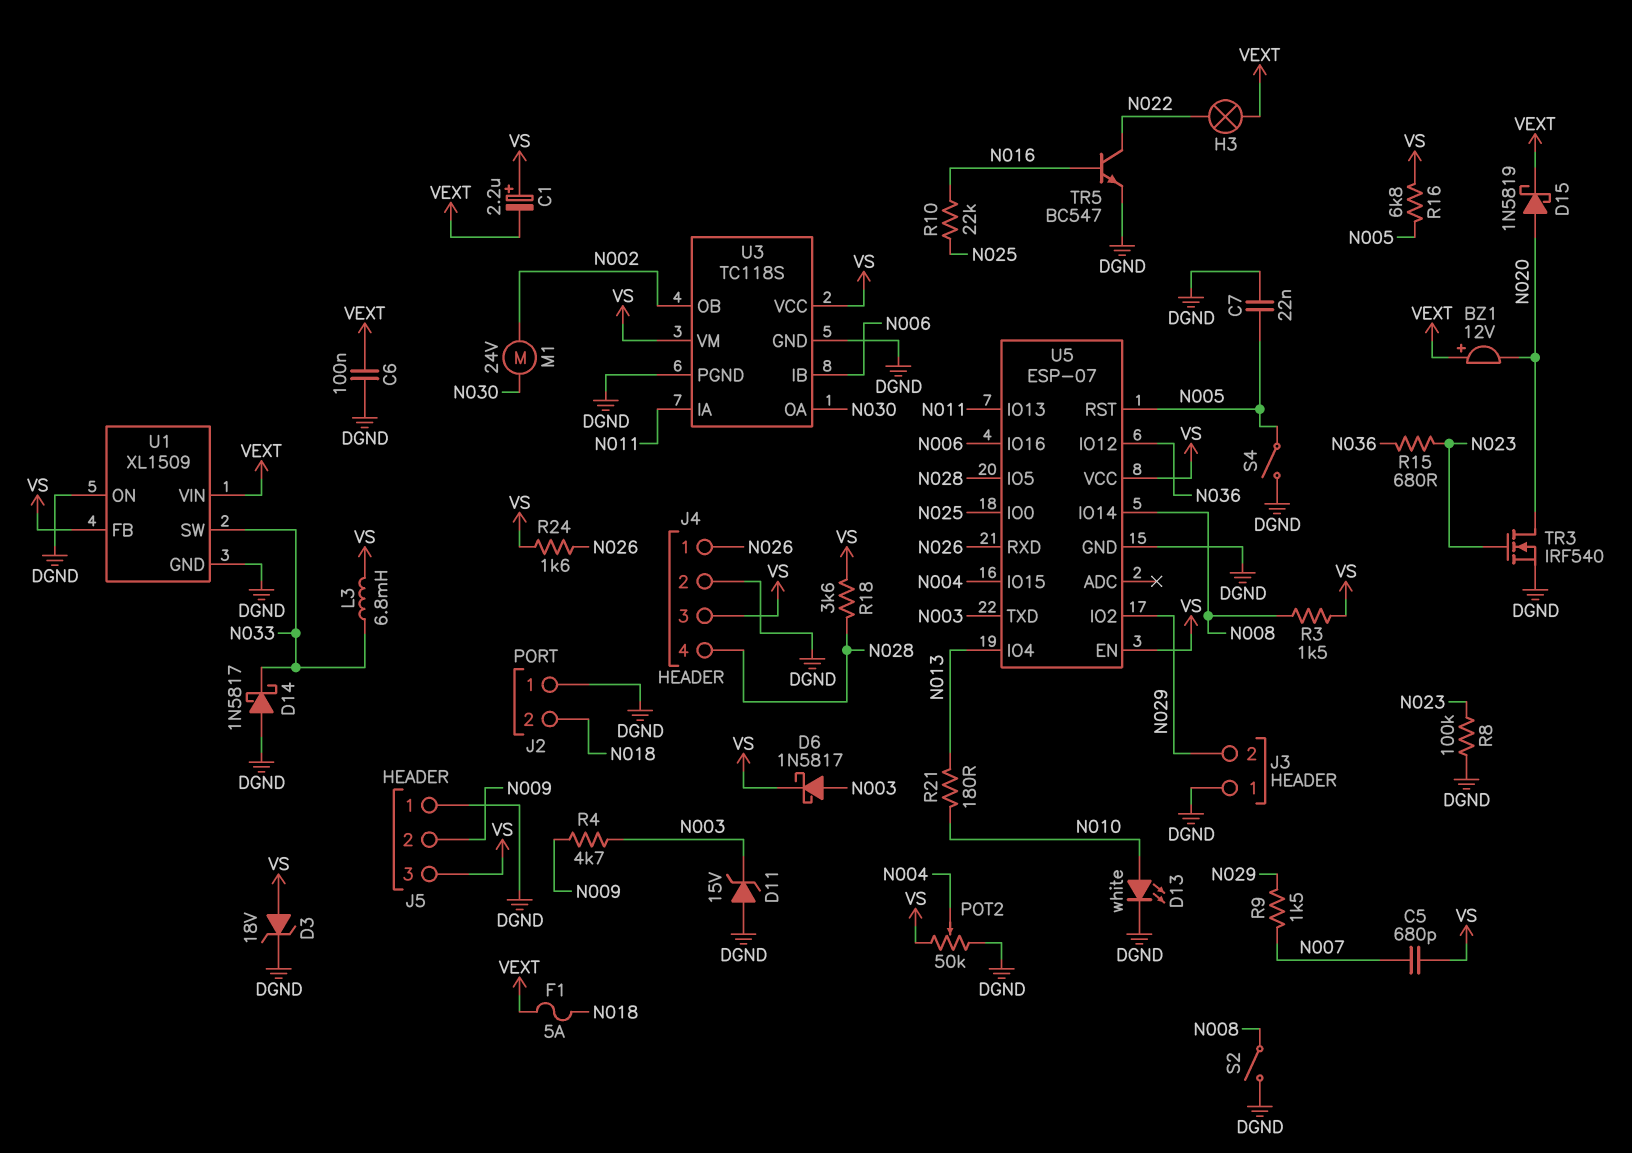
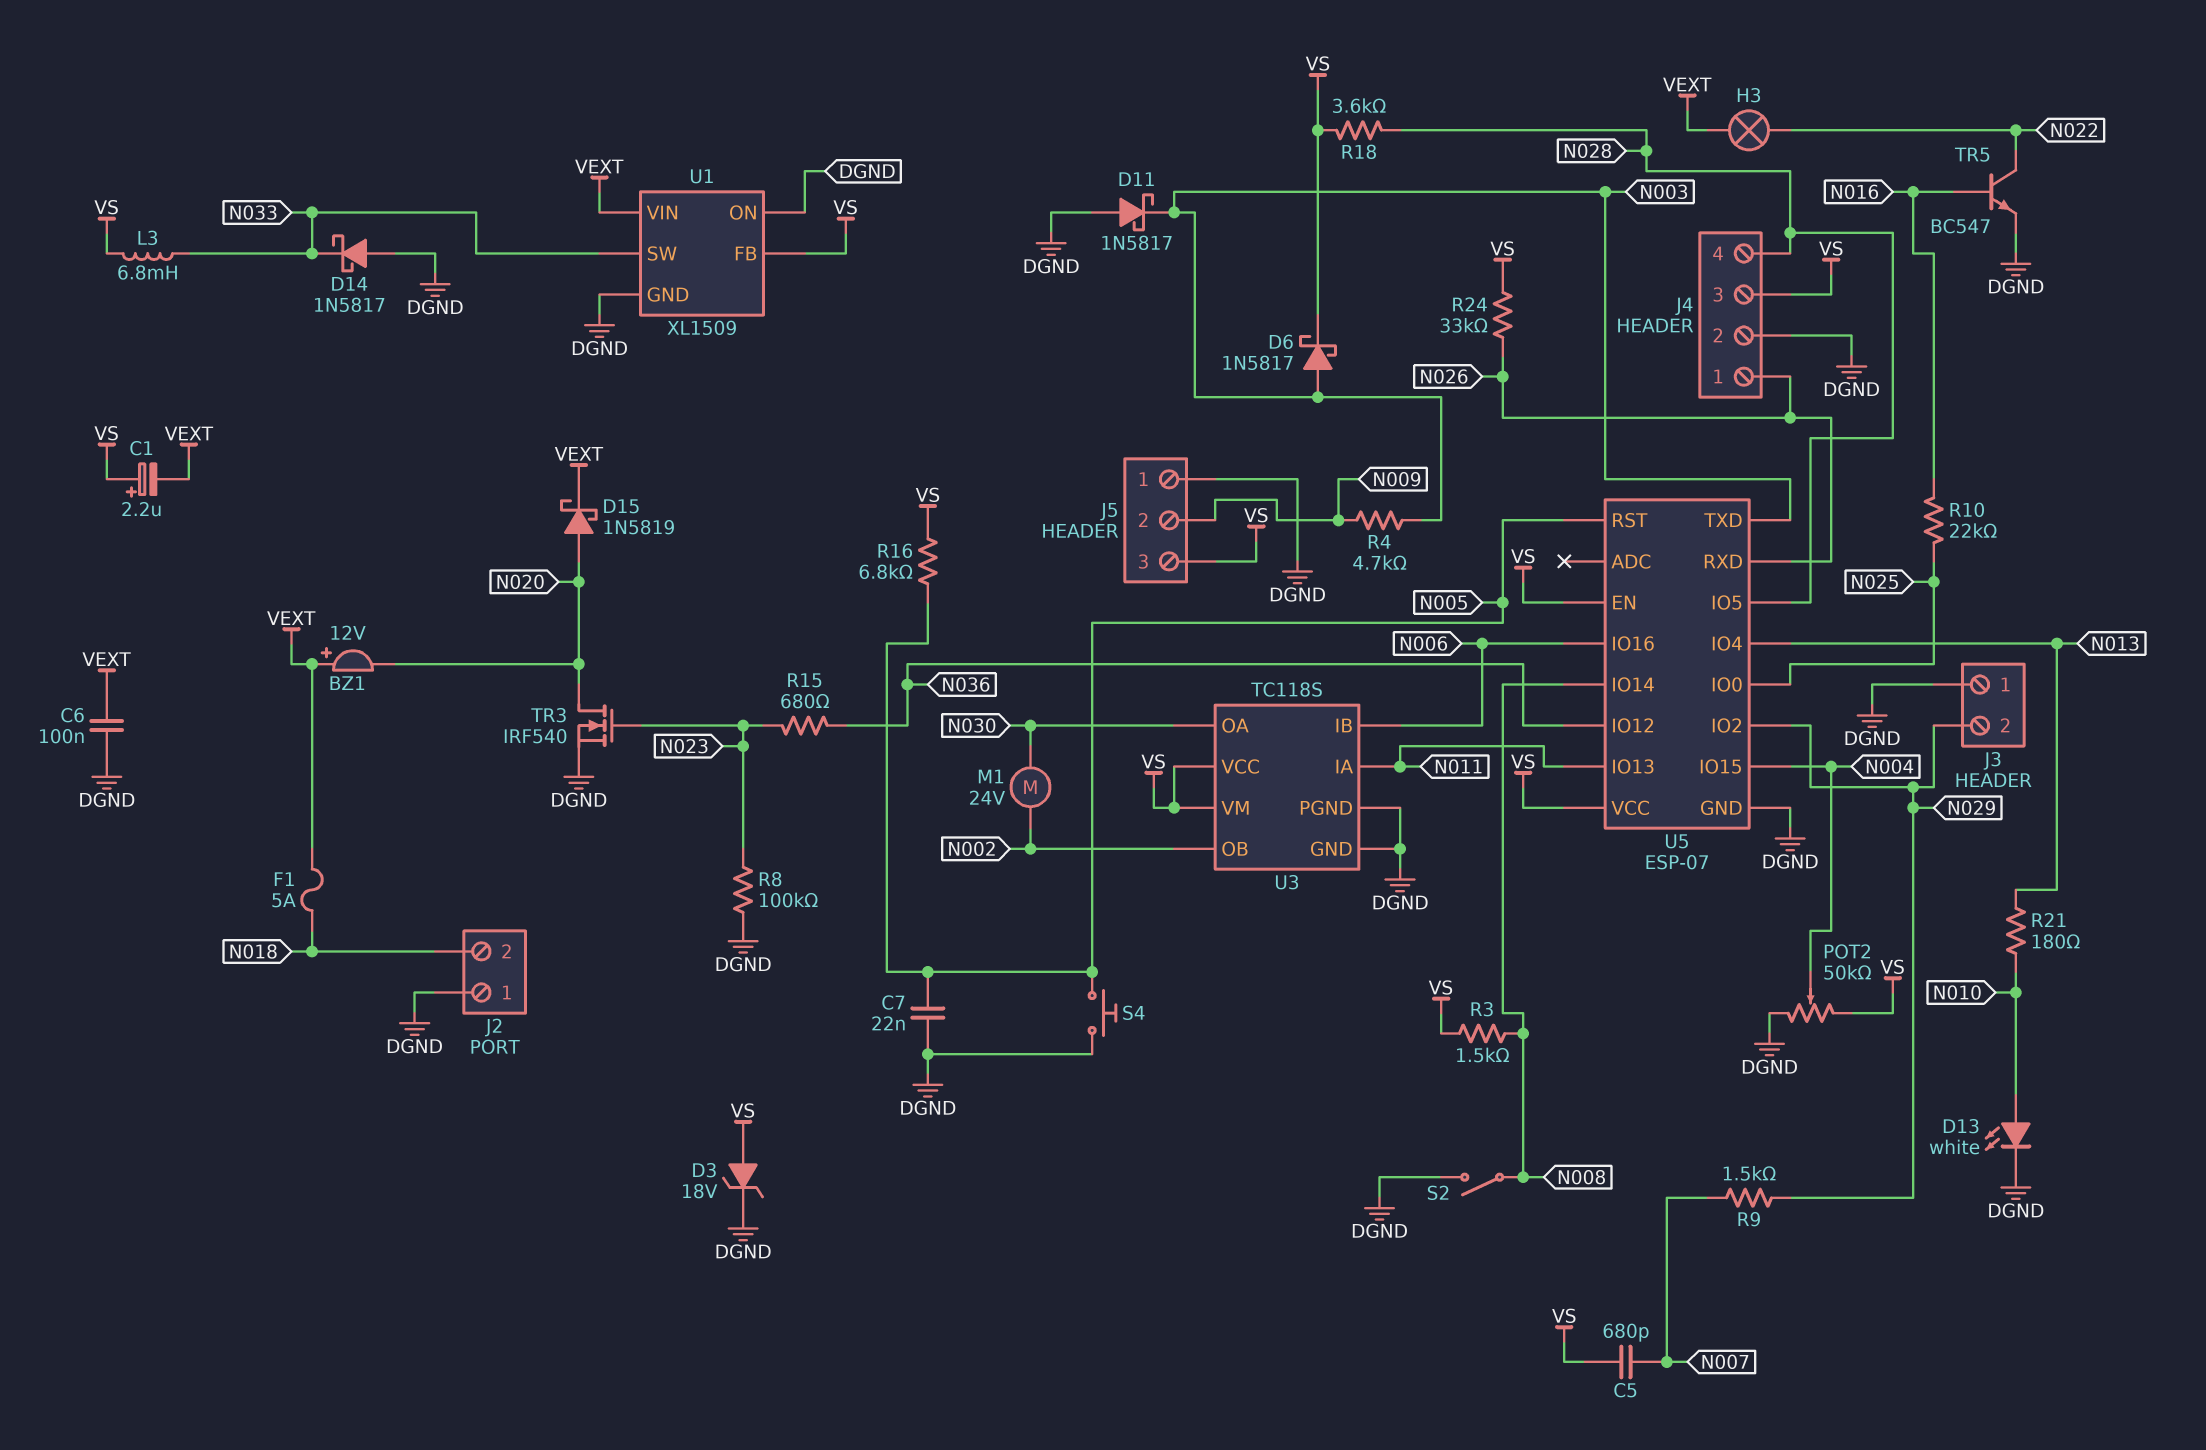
D11: zener 15V (A DGND, K N003) -> schottky 1N5817 (A DGND, K N003)
R24: 1.6k (N026, VS) -> 33k (N026, VS)
S4: switch (DGND, N005) -> button (DGND, N005)

